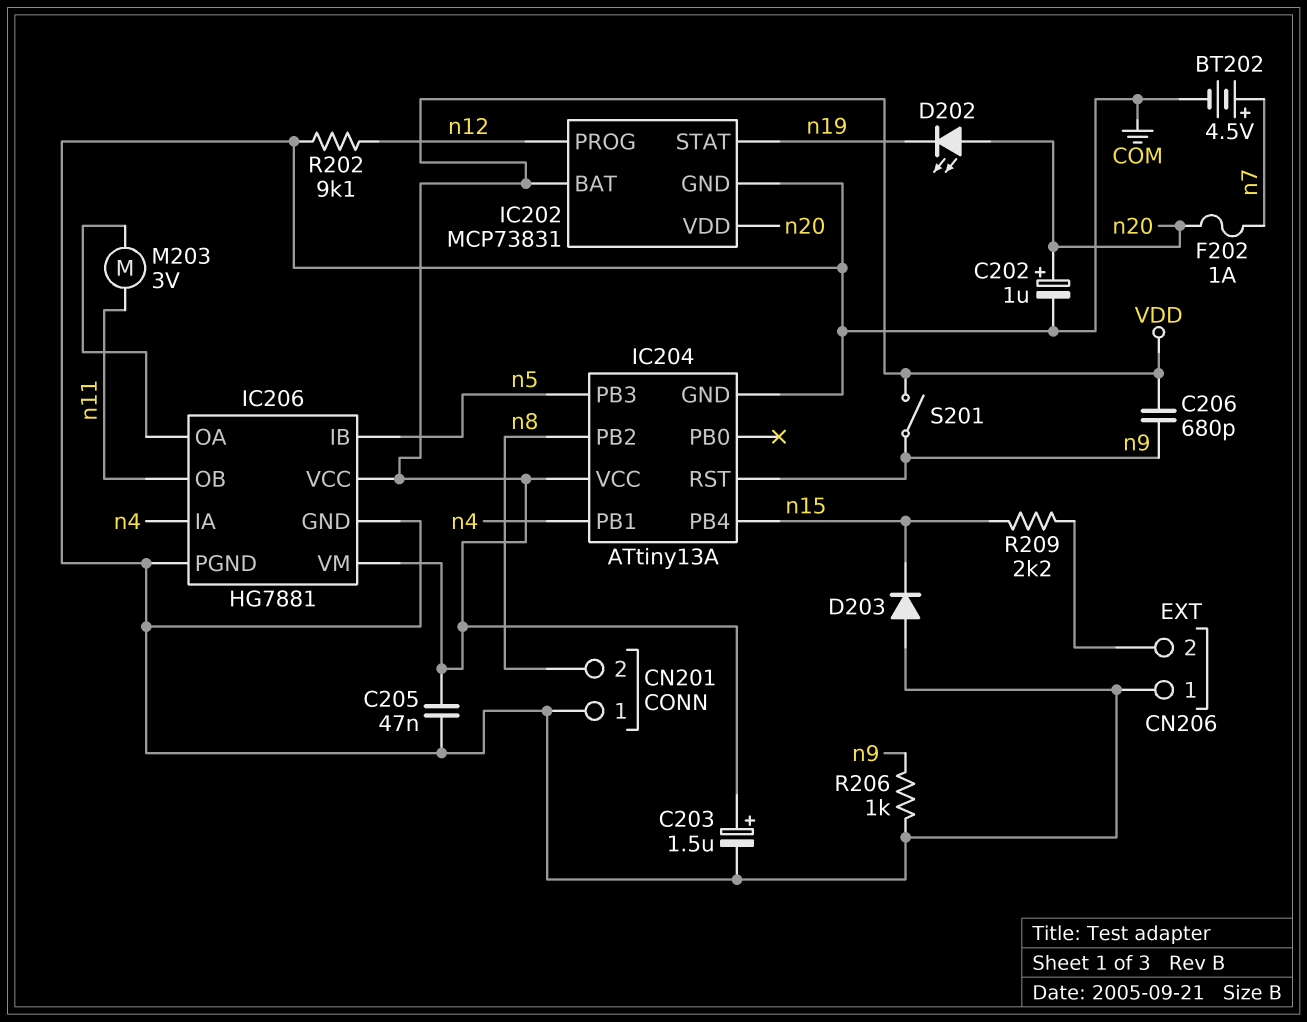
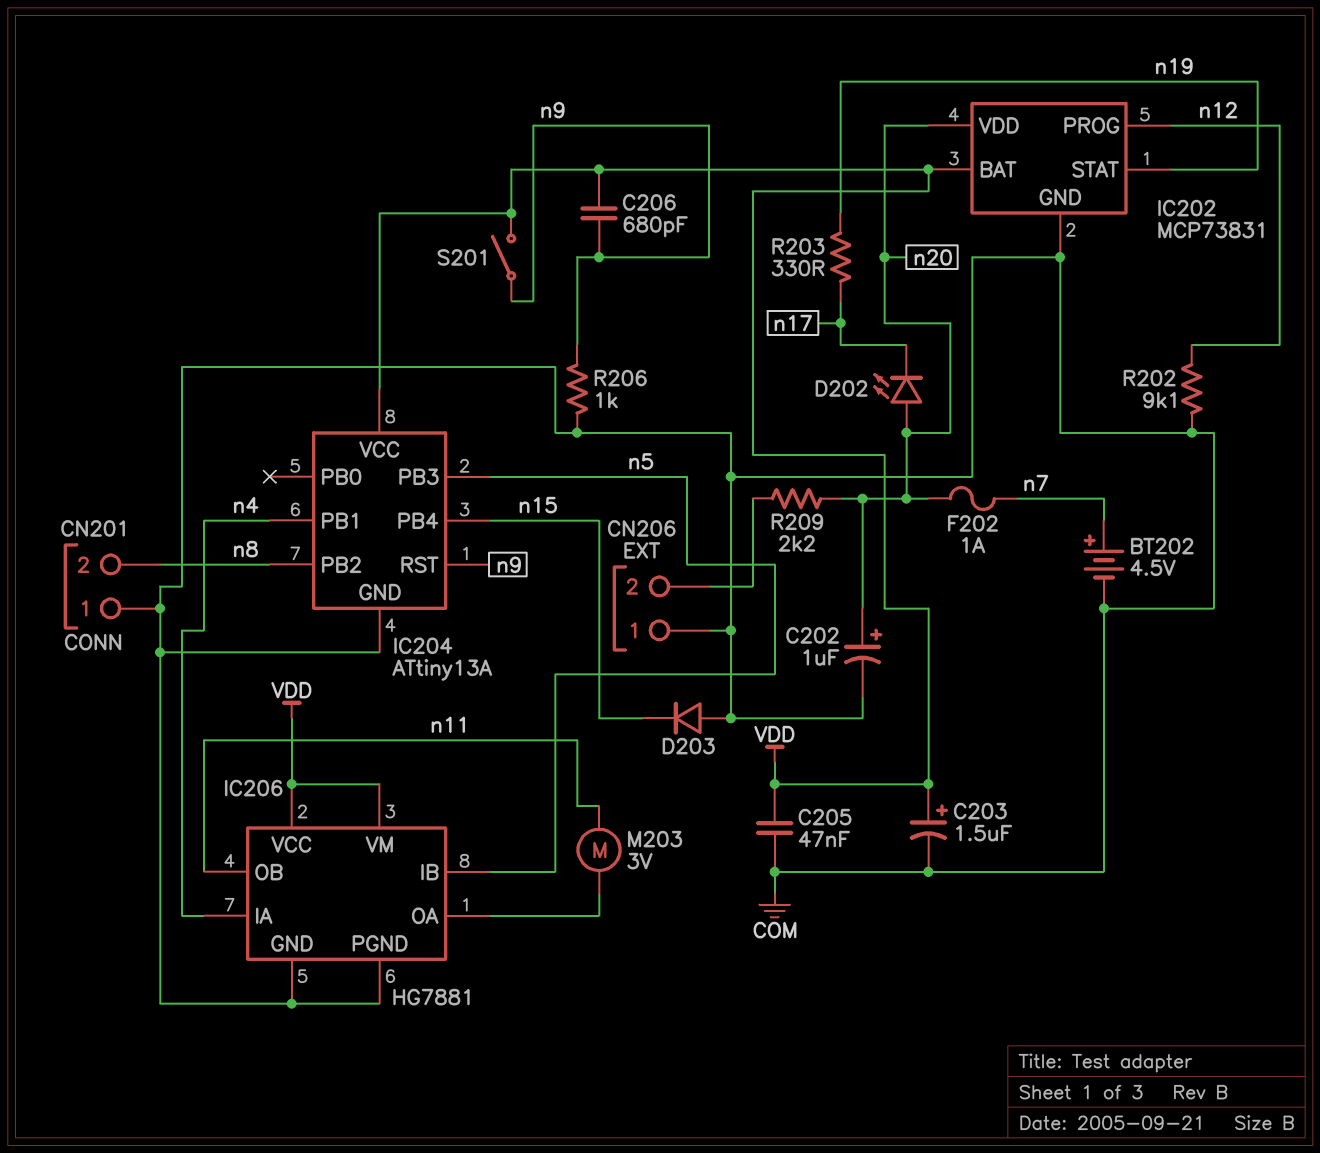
D202: LED (A n20, K n19) -> LED (A n20, K n17)
R203: none -> 330 (n17, n19)
R209: 2.2k (CN206/2, n15) -> 2.2k (CN206/2, n20)

